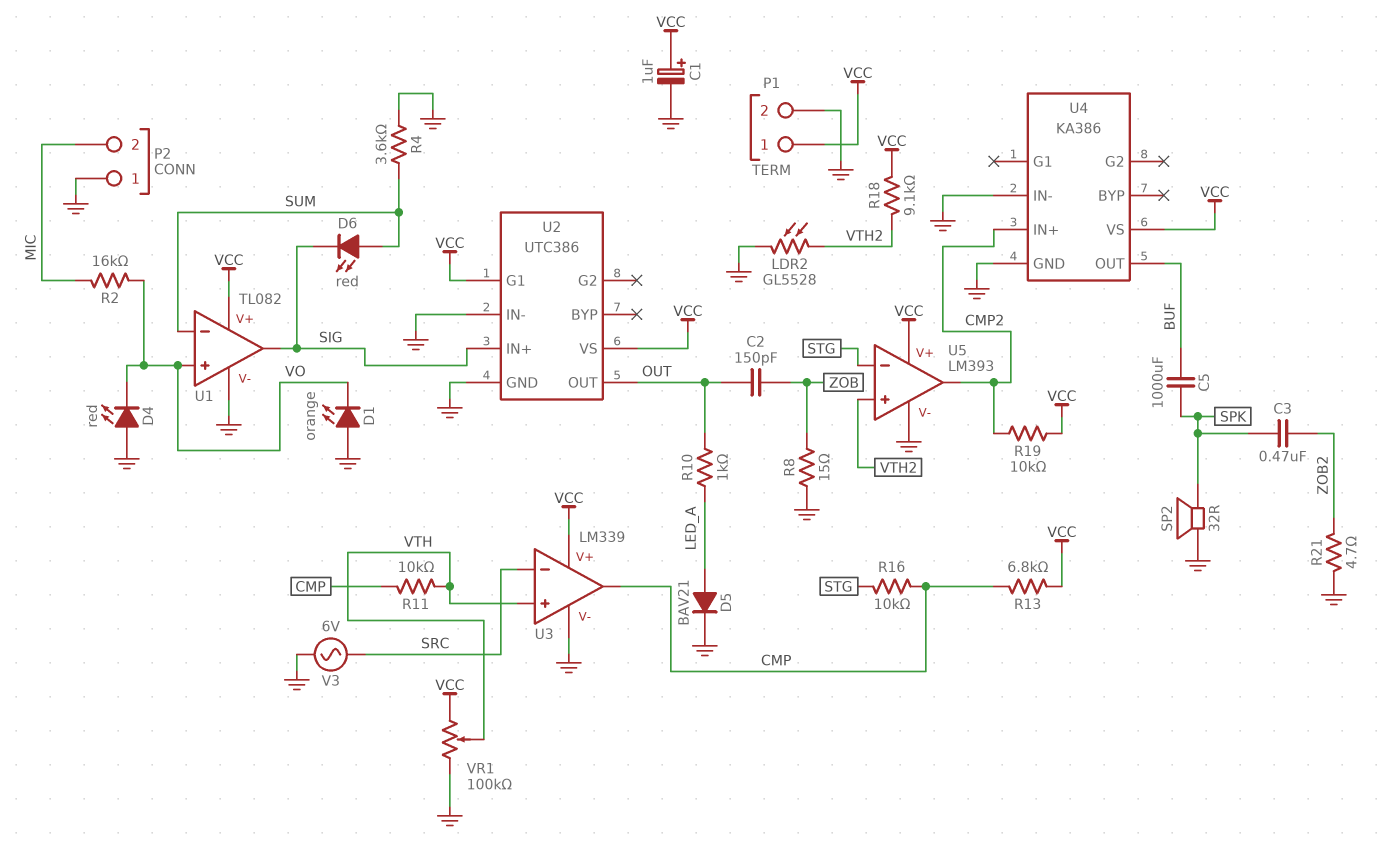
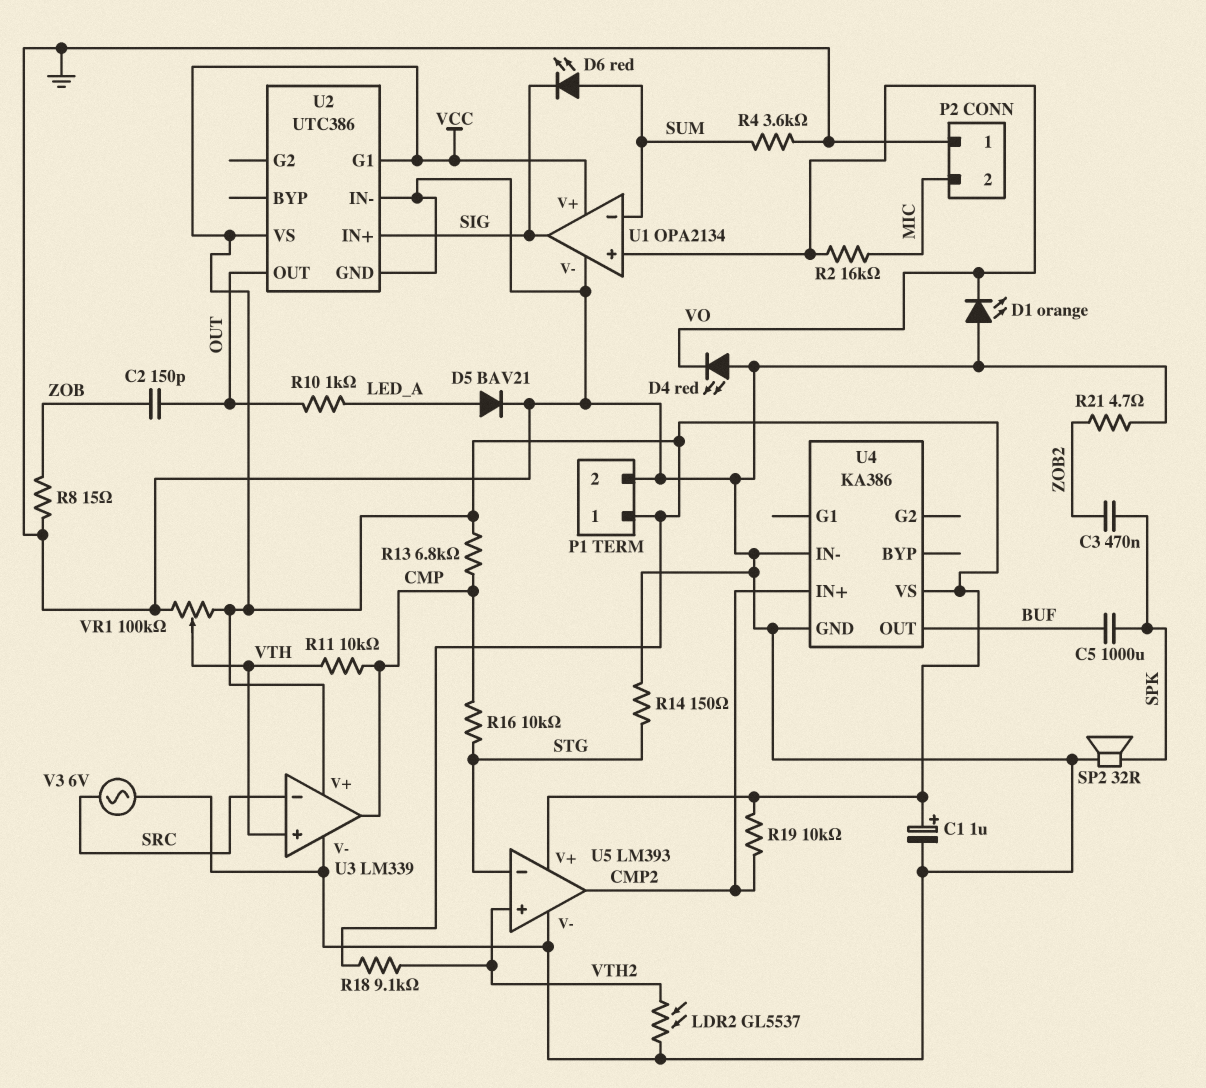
LDR2: GL5528 (GND, VTH2) -> GL5537 (GND, VTH2)
R14: none -> 150 (GND, STG)
U1: TL082 -> OPA2134

